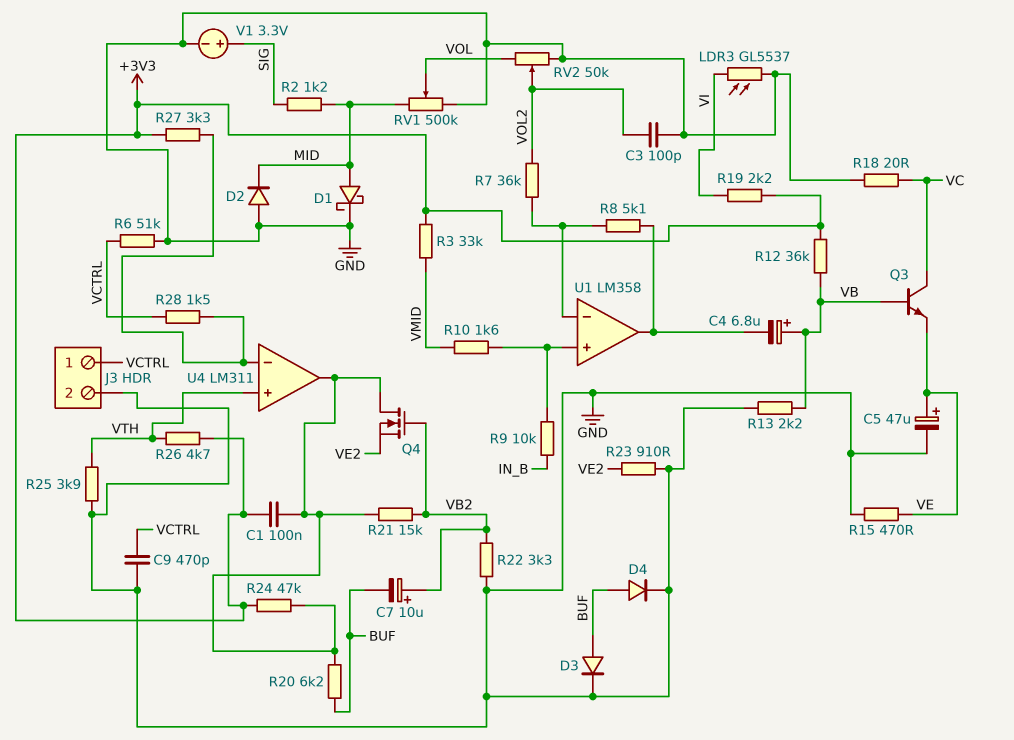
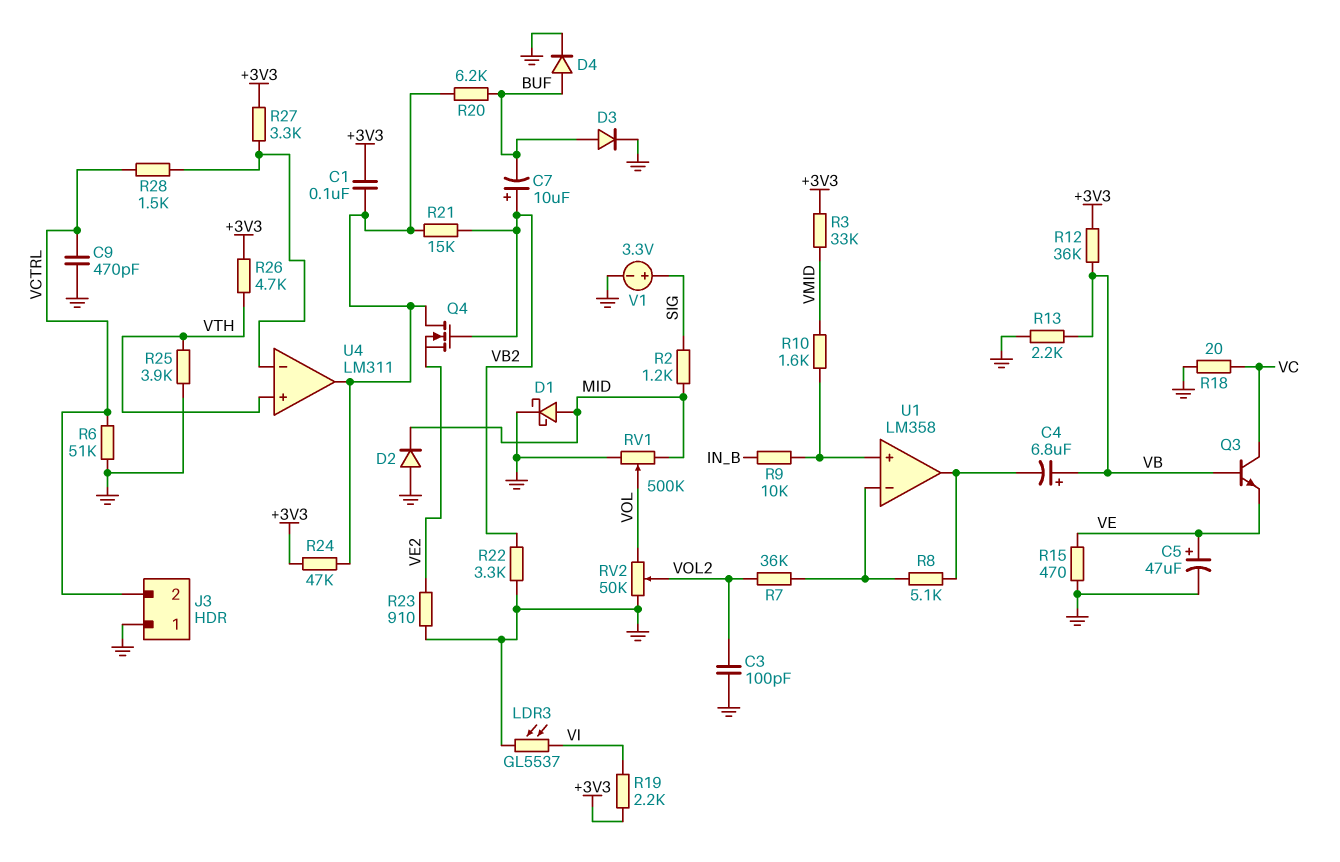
J3 pin 1: VCTRL -> GND
J3 pin 2: GND -> VCTRL

